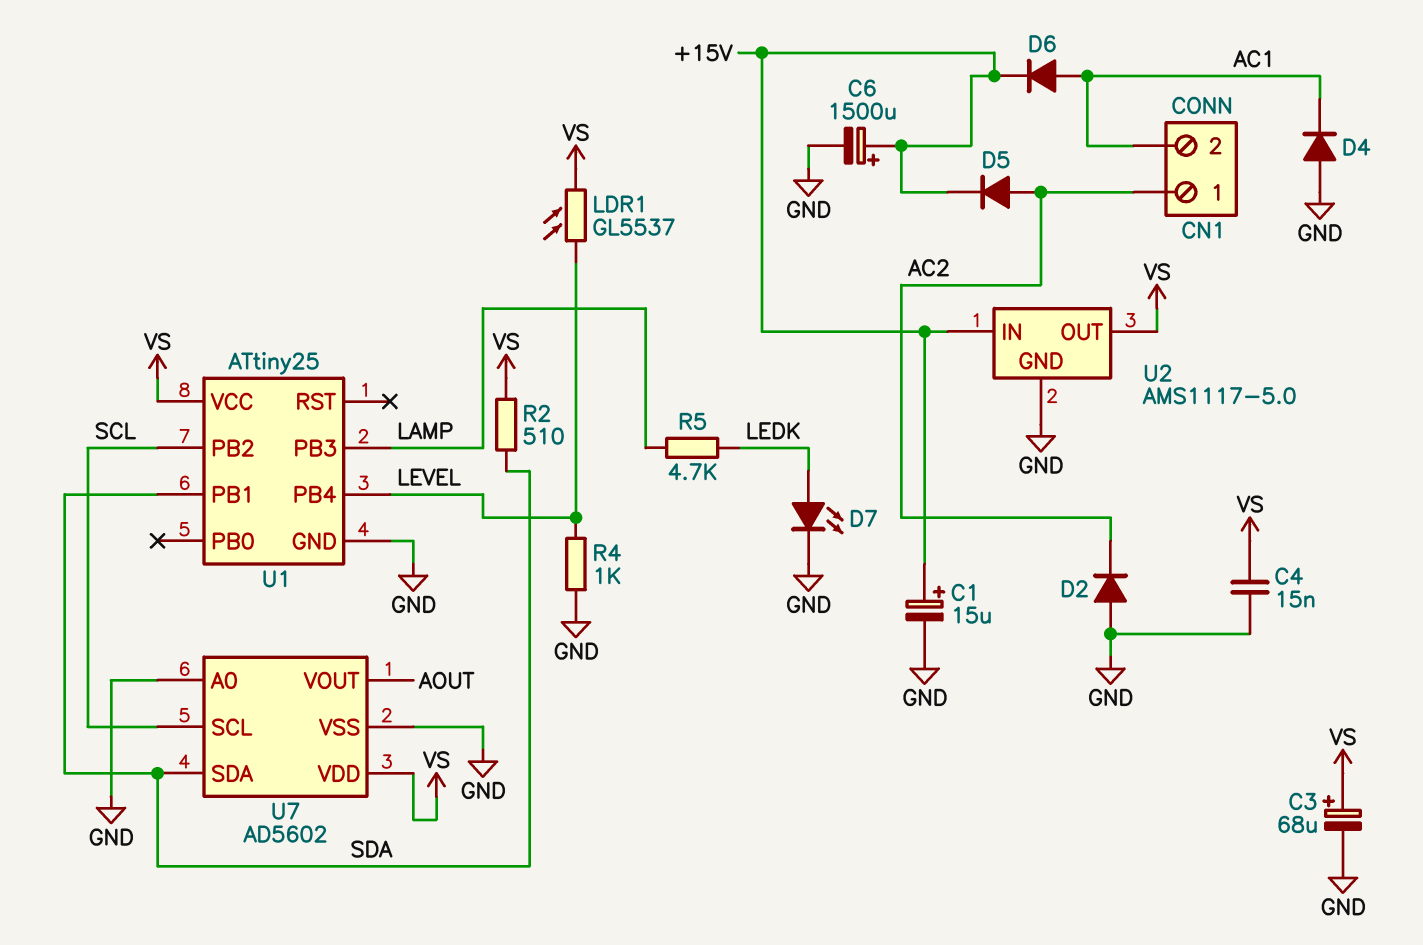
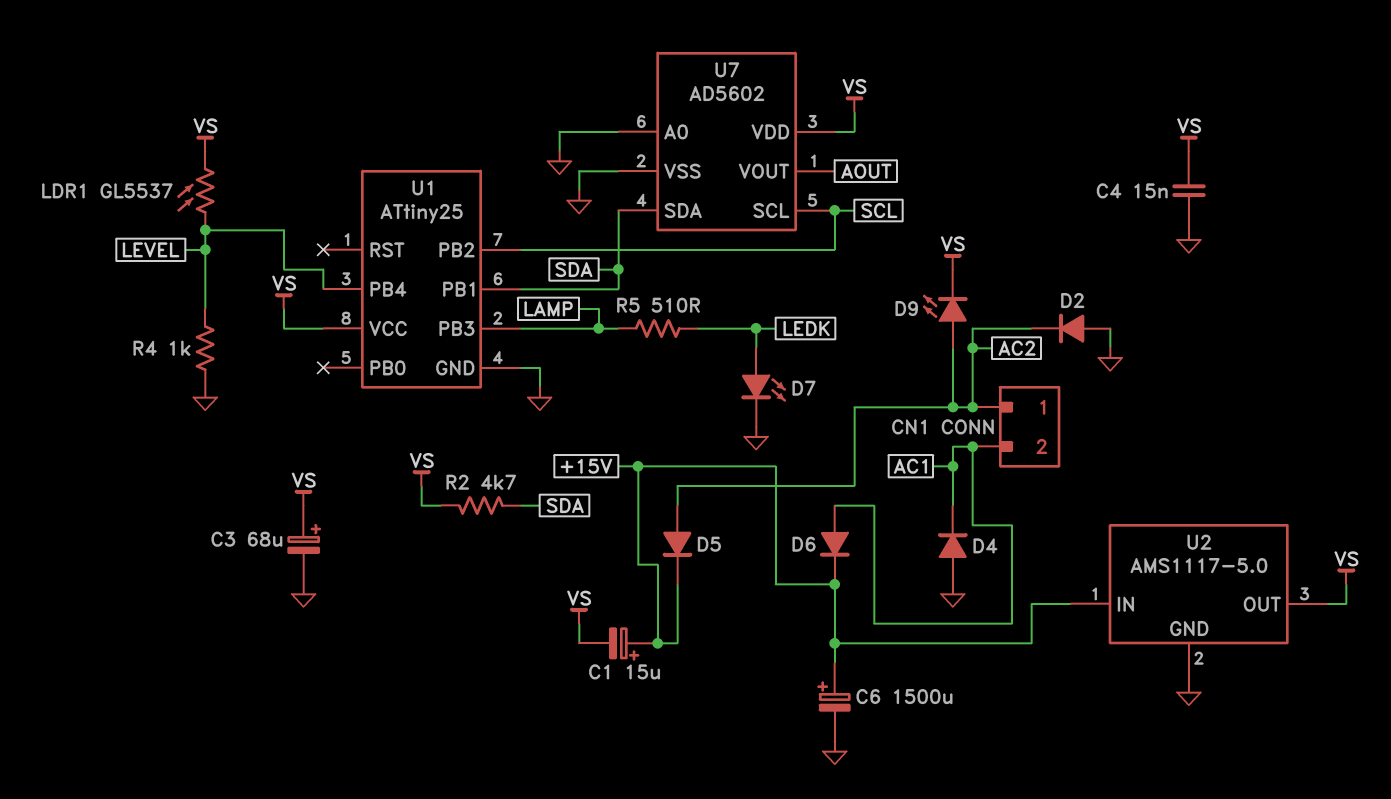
C1: 15uF (plus +15V, minus GND) -> 15uF (plus +15V, minus VS)
D9: none -> LED (A AC2, K VS)
R2: 510 (SDA, VS) -> 4.7k (SDA, VS)
R5: 4.7k (LAMP, LEDK) -> 510 (LAMP, LEDK)

